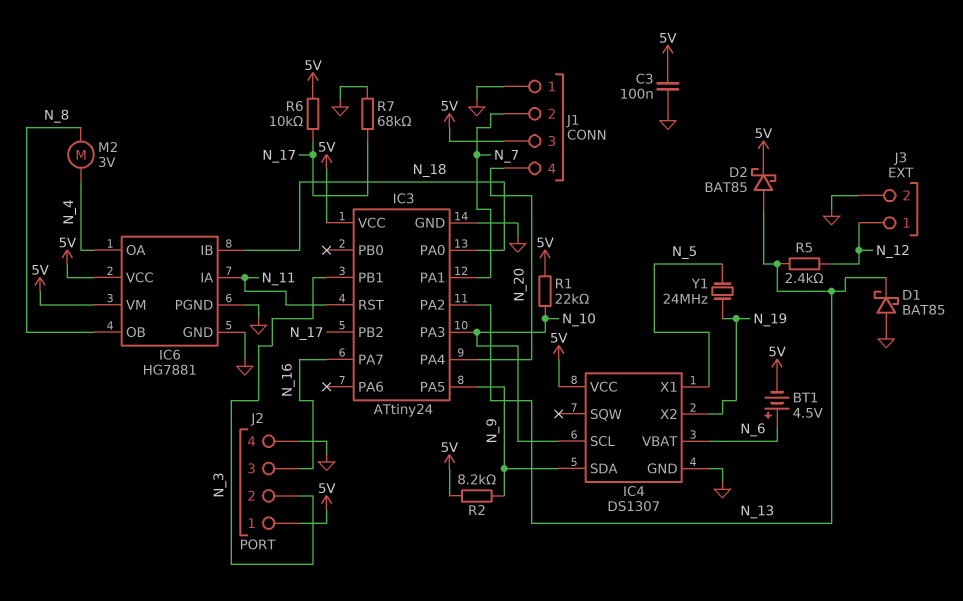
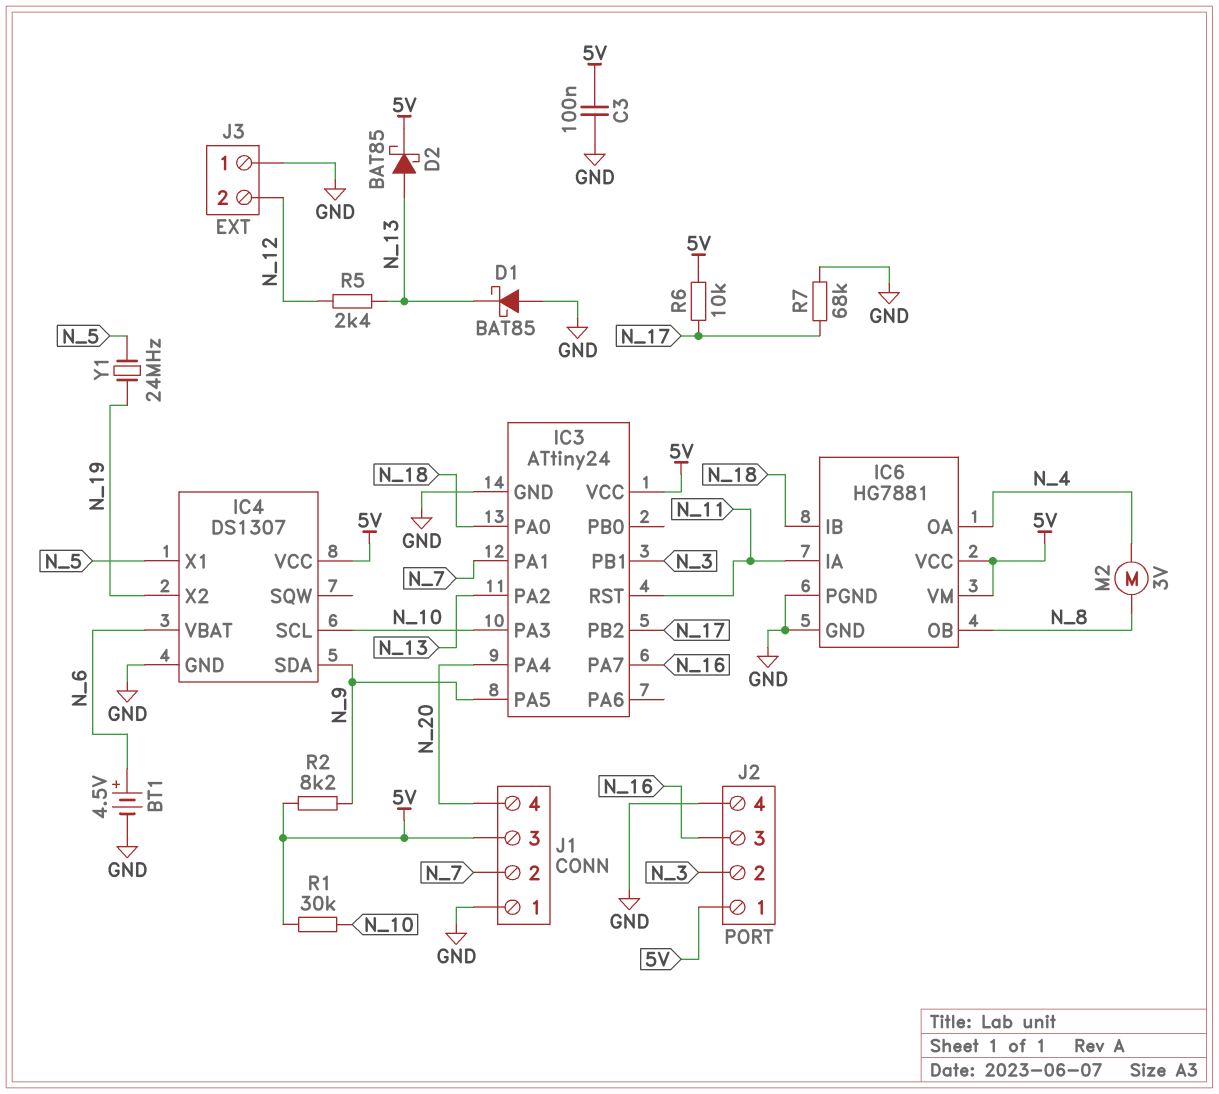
BT1: 4.5V (plus N_6, minus 5V) -> 4.5V (plus N_6, minus GND)
J3 pin 1: N_12 -> GND
J3 pin 2: GND -> N_12
R1: 22k (5V, N_10) -> 30k (5V, N_10)

